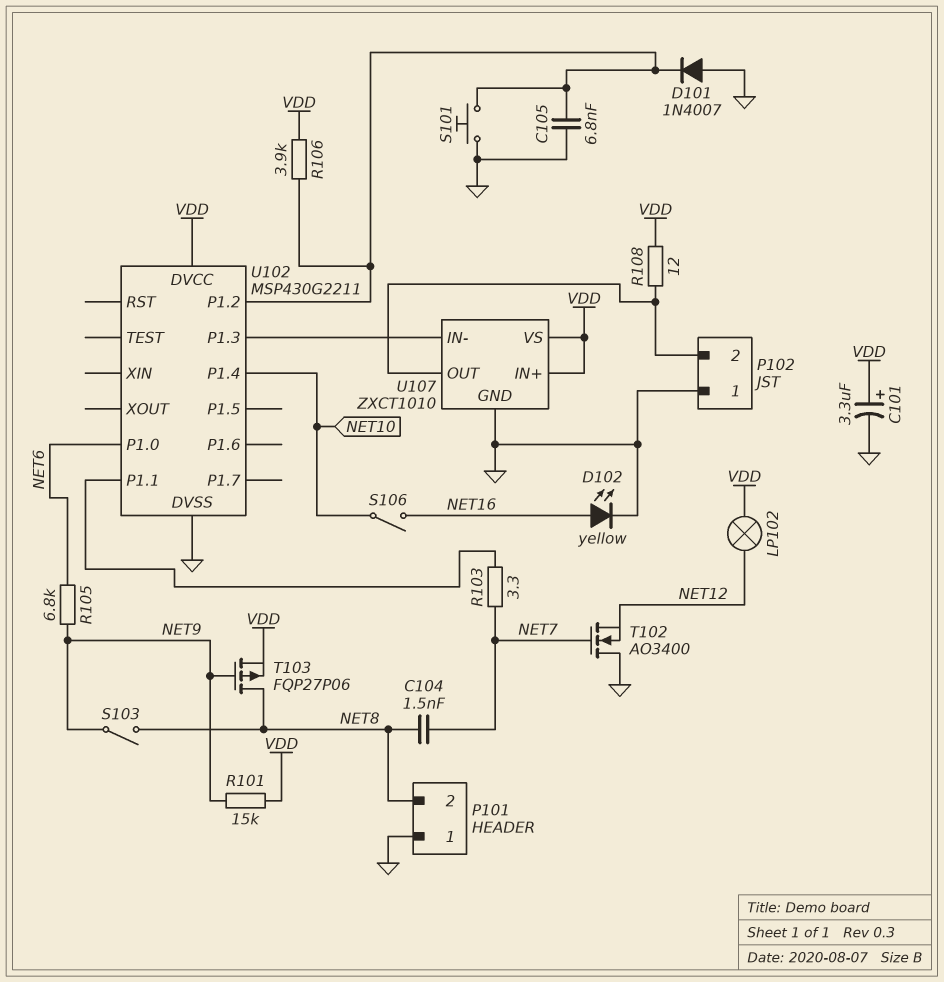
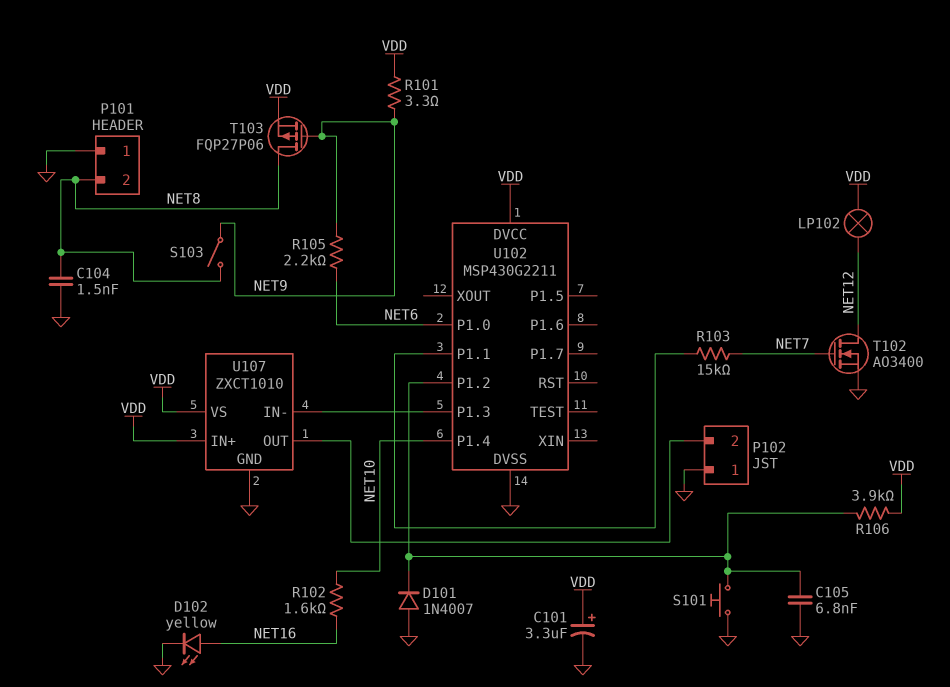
C104: 1.5nF (NET7, NET8) -> 1.5nF (GND, NET8)
R101: 15k (NET9, VDD) -> 3.3 (NET9, VDD)
R102: none -> 1.6k (NET10, NET16)
R103: 3.3 (NET7, U102/P1.1) -> 15k (NET7, U102/P1.1)
R105: 6.8k (NET6, NET9) -> 2.2k (NET6, NET9)
R108: 12 (P102/2, VDD) -> none
S106: switch (NET10, NET16) -> none
T102: NMOS AO3400 (G NET7, D GND, S NET12) -> NMOS AO3400 (G NET7, D NET12, S GND)

